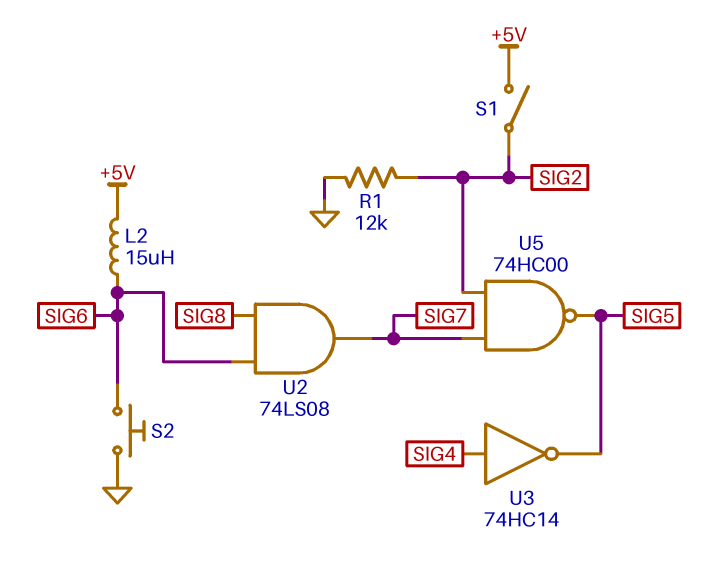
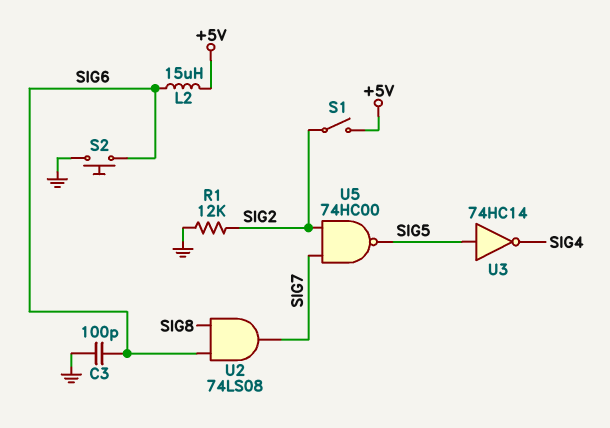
C3: none -> 100pF (GND, SIG6)
U3: NOT 74HC14 (in SIG4, out SIG5) -> NOT 74HC14 (in SIG5, out SIG4)

